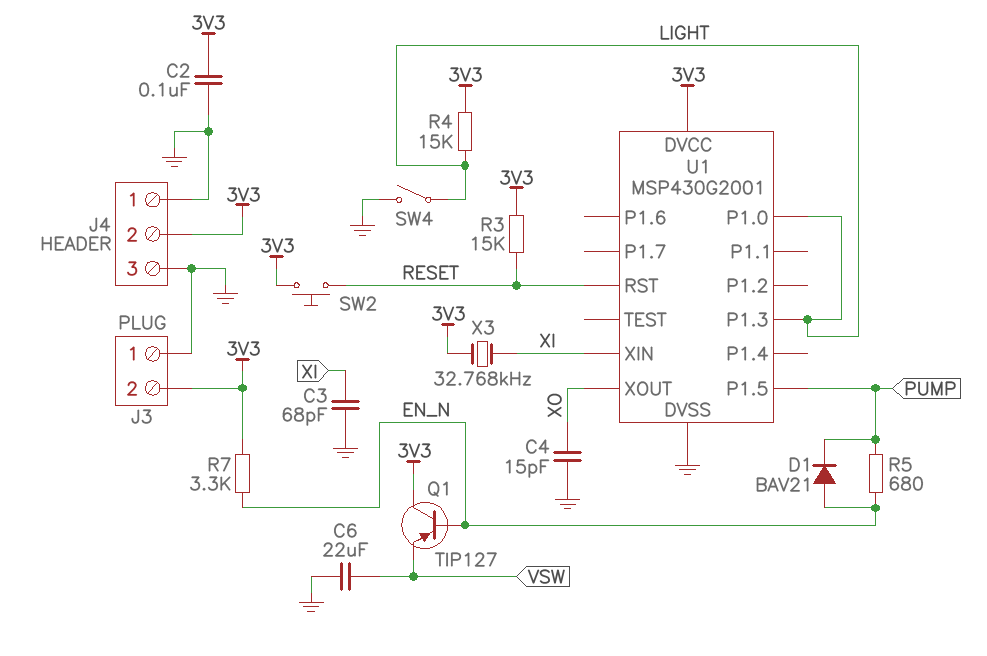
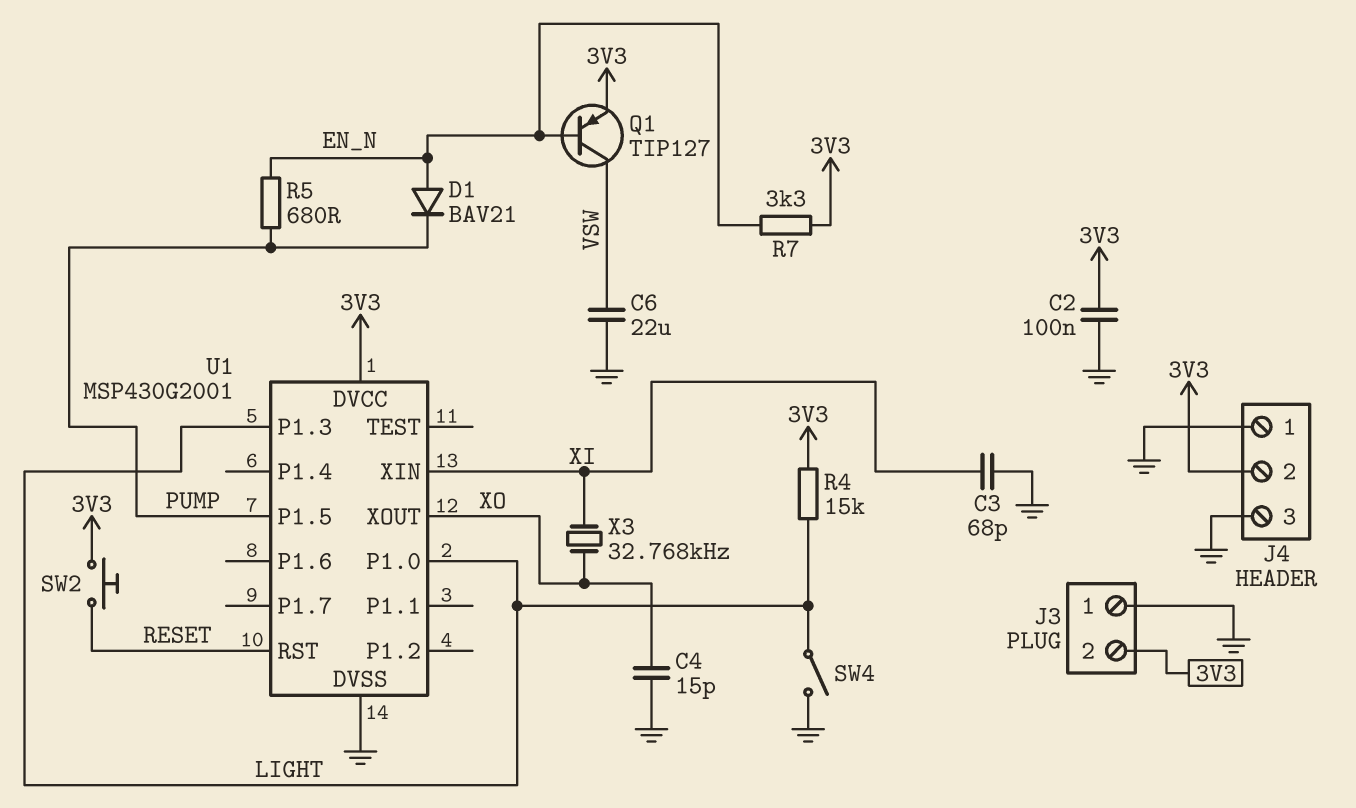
Q1: PNP TIP127 (B EN_N, C 3V3, E VSW) -> PNP TIP127 (B EN_N, C VSW, E 3V3)
R3: 15k (3V3, RESET) -> none
X3: 32.768kHz (3V3, XI) -> 32.768kHz (XI, XO)

